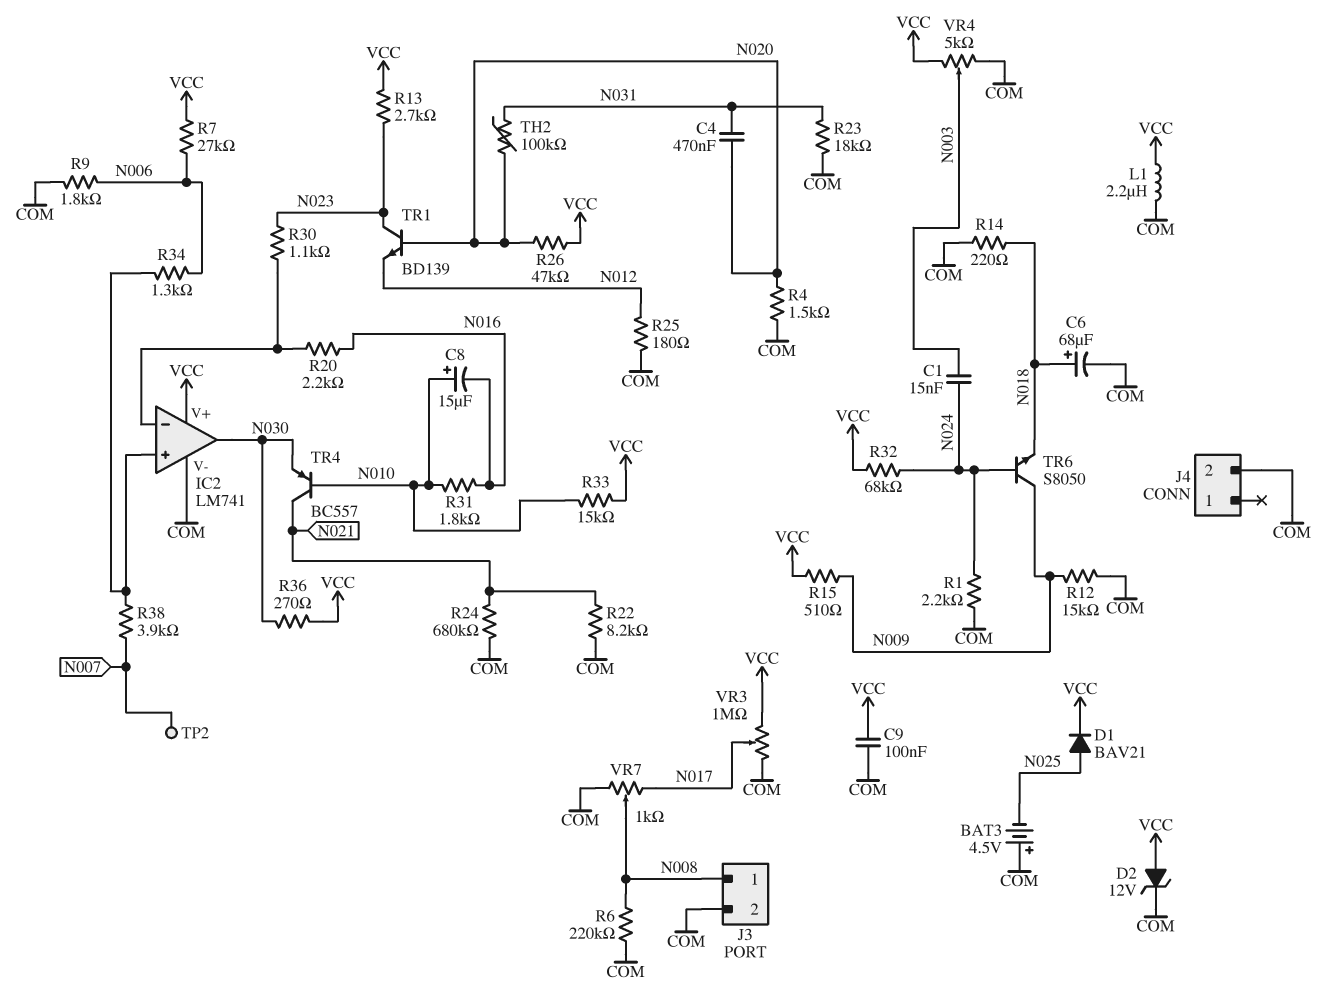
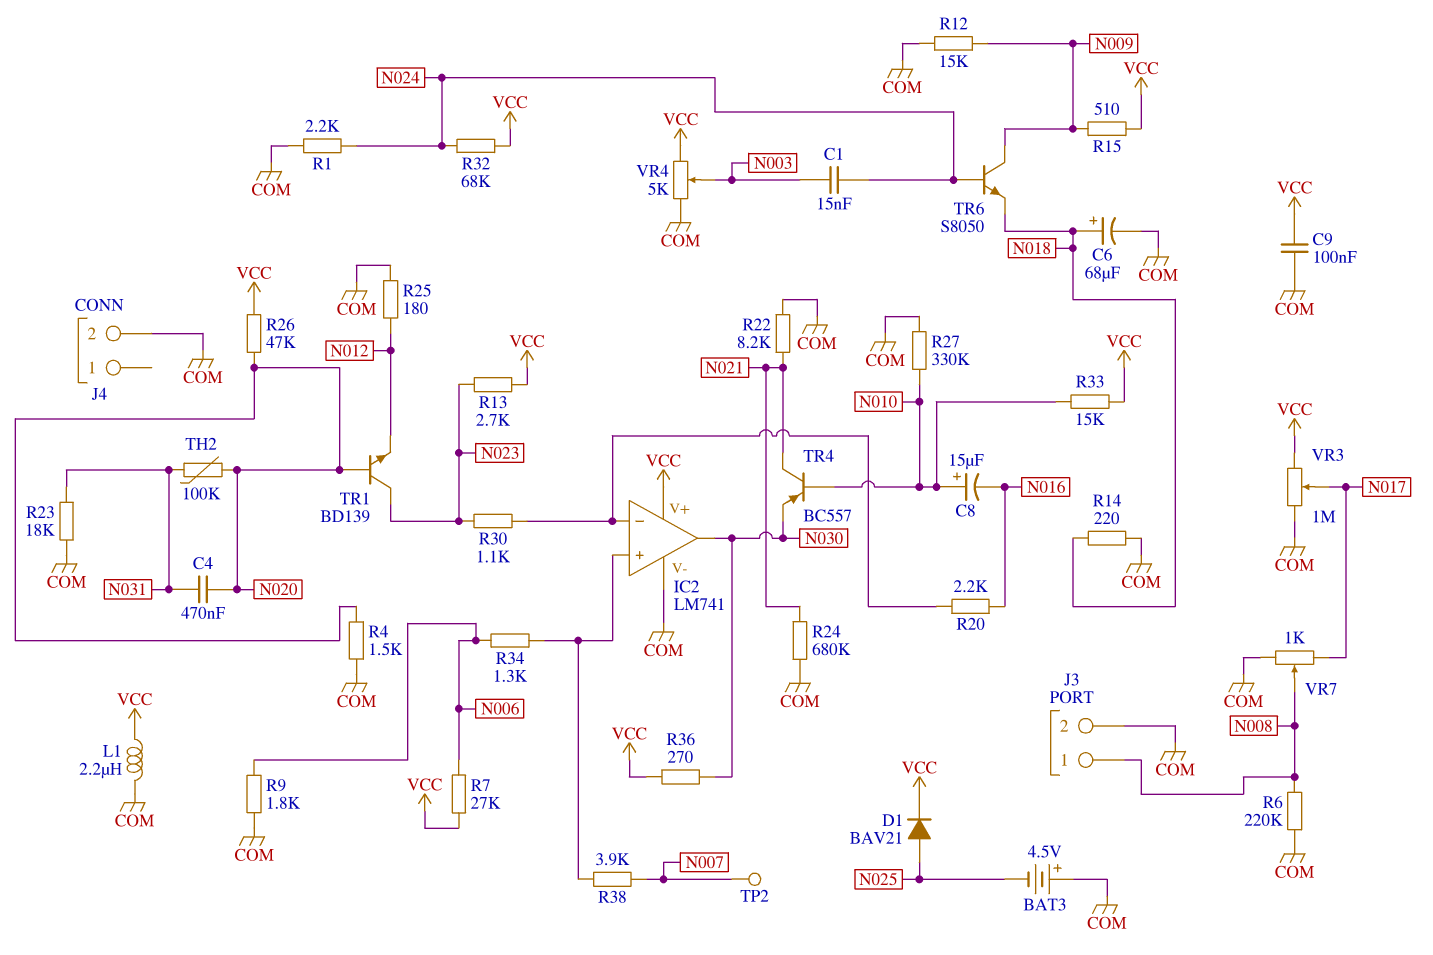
D2: zener 12V (A VCC, K COM) -> none
R27: none -> 330k (COM, N010)
R31: 1.8k (N010, N016) -> none

